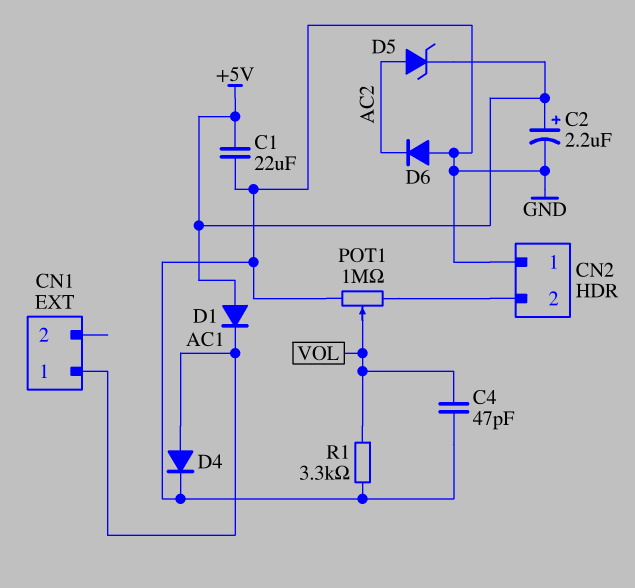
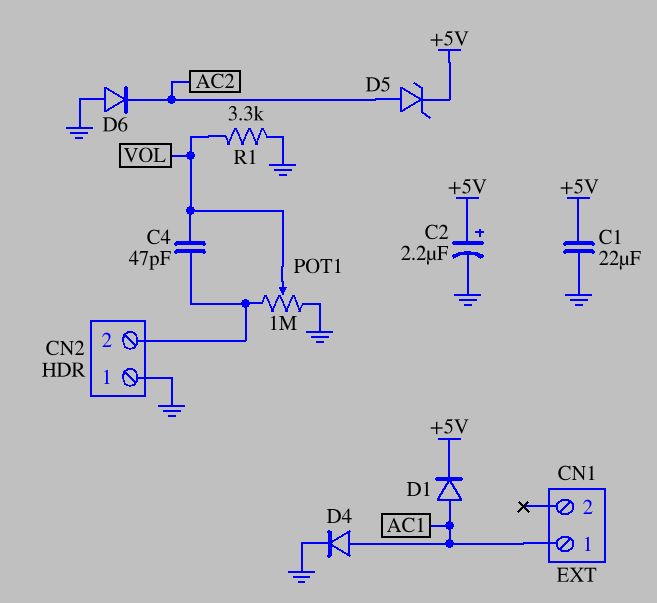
C4: 47pF (GND, VOL) -> 47pF (CN2/2, VOL)
D1: diode (A +5V, K AC1) -> diode (A AC1, K +5V)

